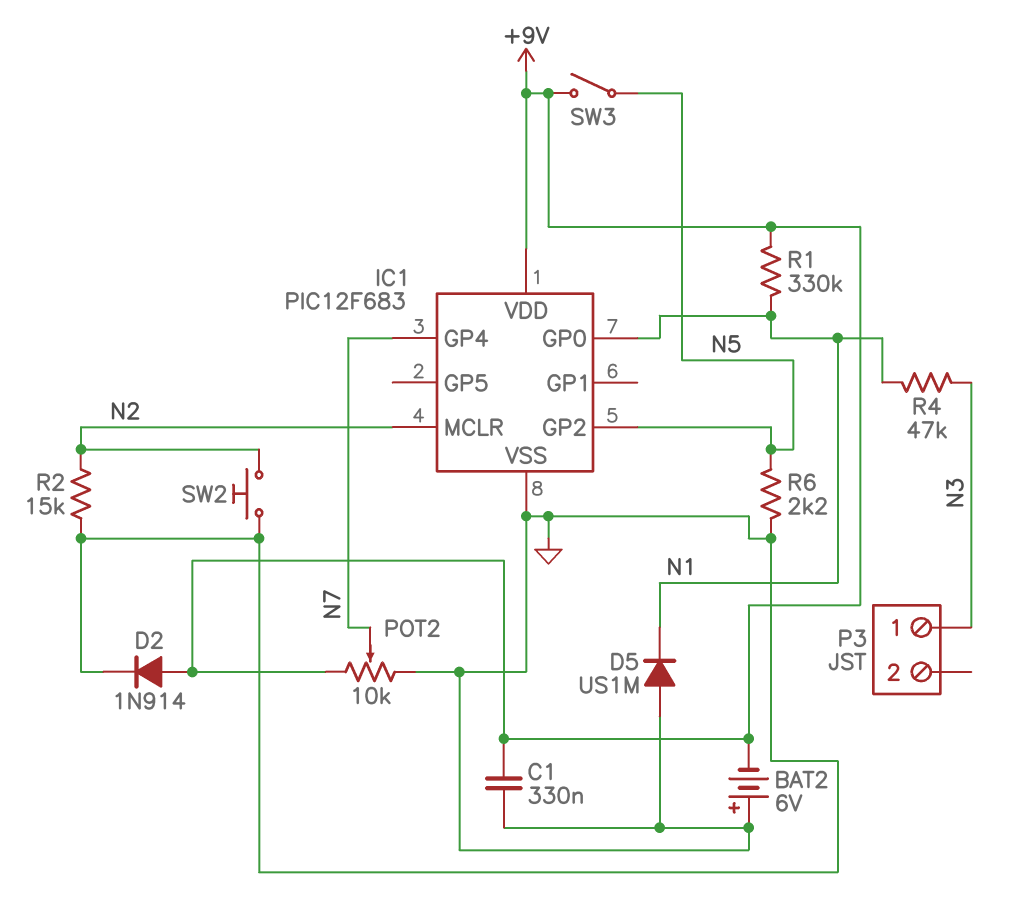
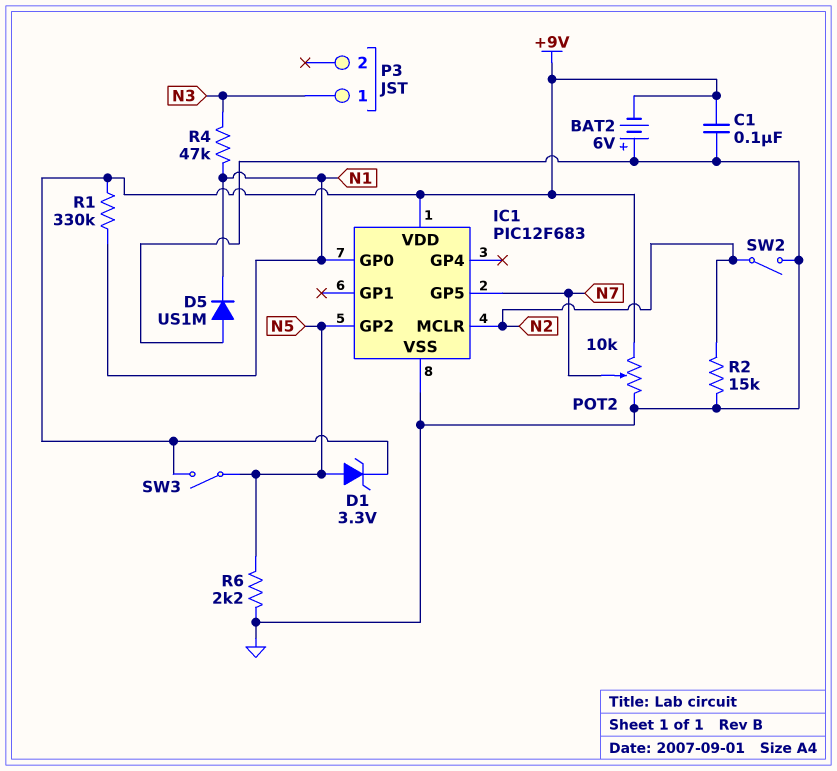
C1: 330nF (+9V, GND) -> 100nF (+9V, GND)
D1: none -> zener 3.3V (A N5, K +9V)
D2: diode 1N914 (A +9V, K GND) -> none
IC1 pin GP4: N7 -> none
IC1 pin GP5: none -> N7
SW2: button (GND, N2) -> switch (GND, N2)

